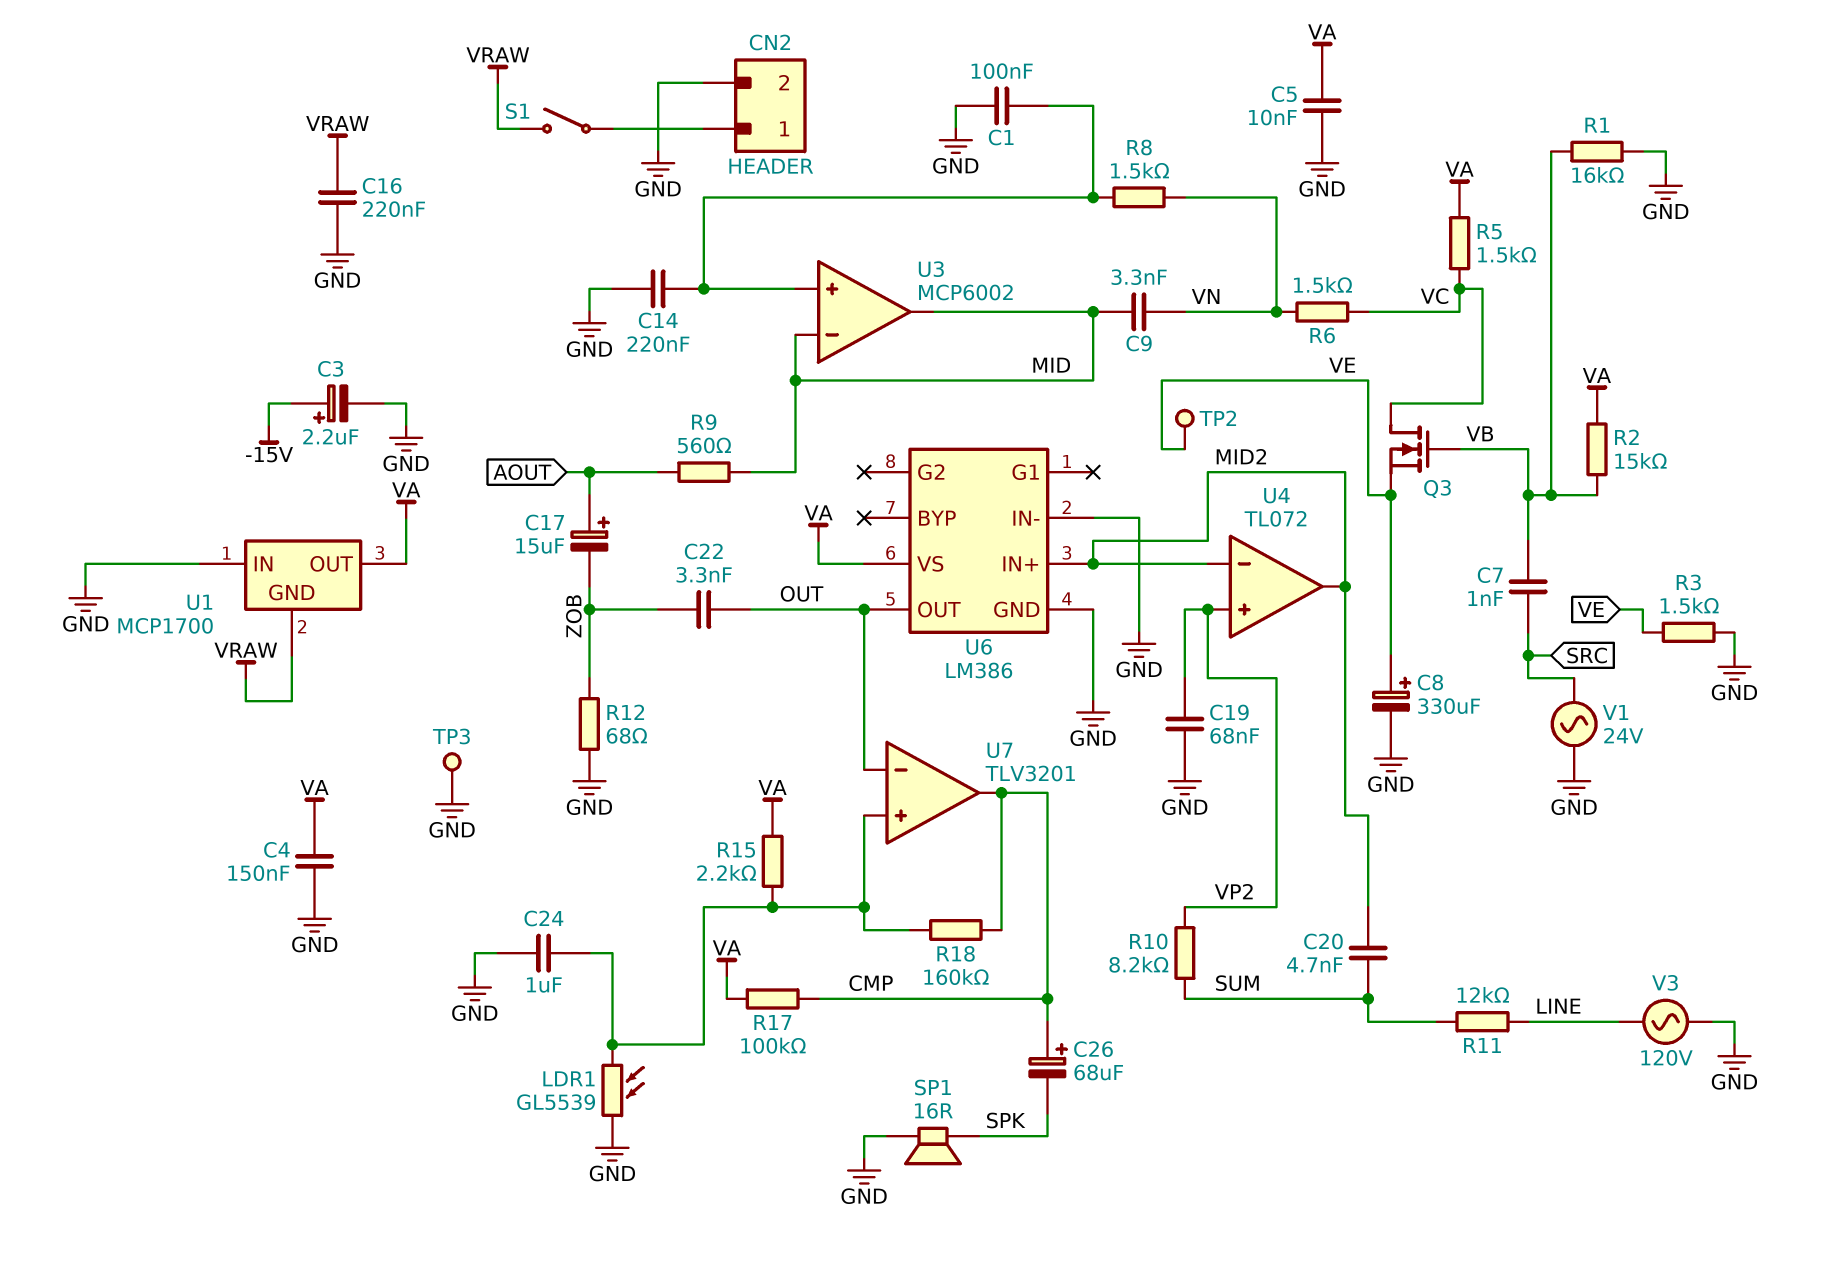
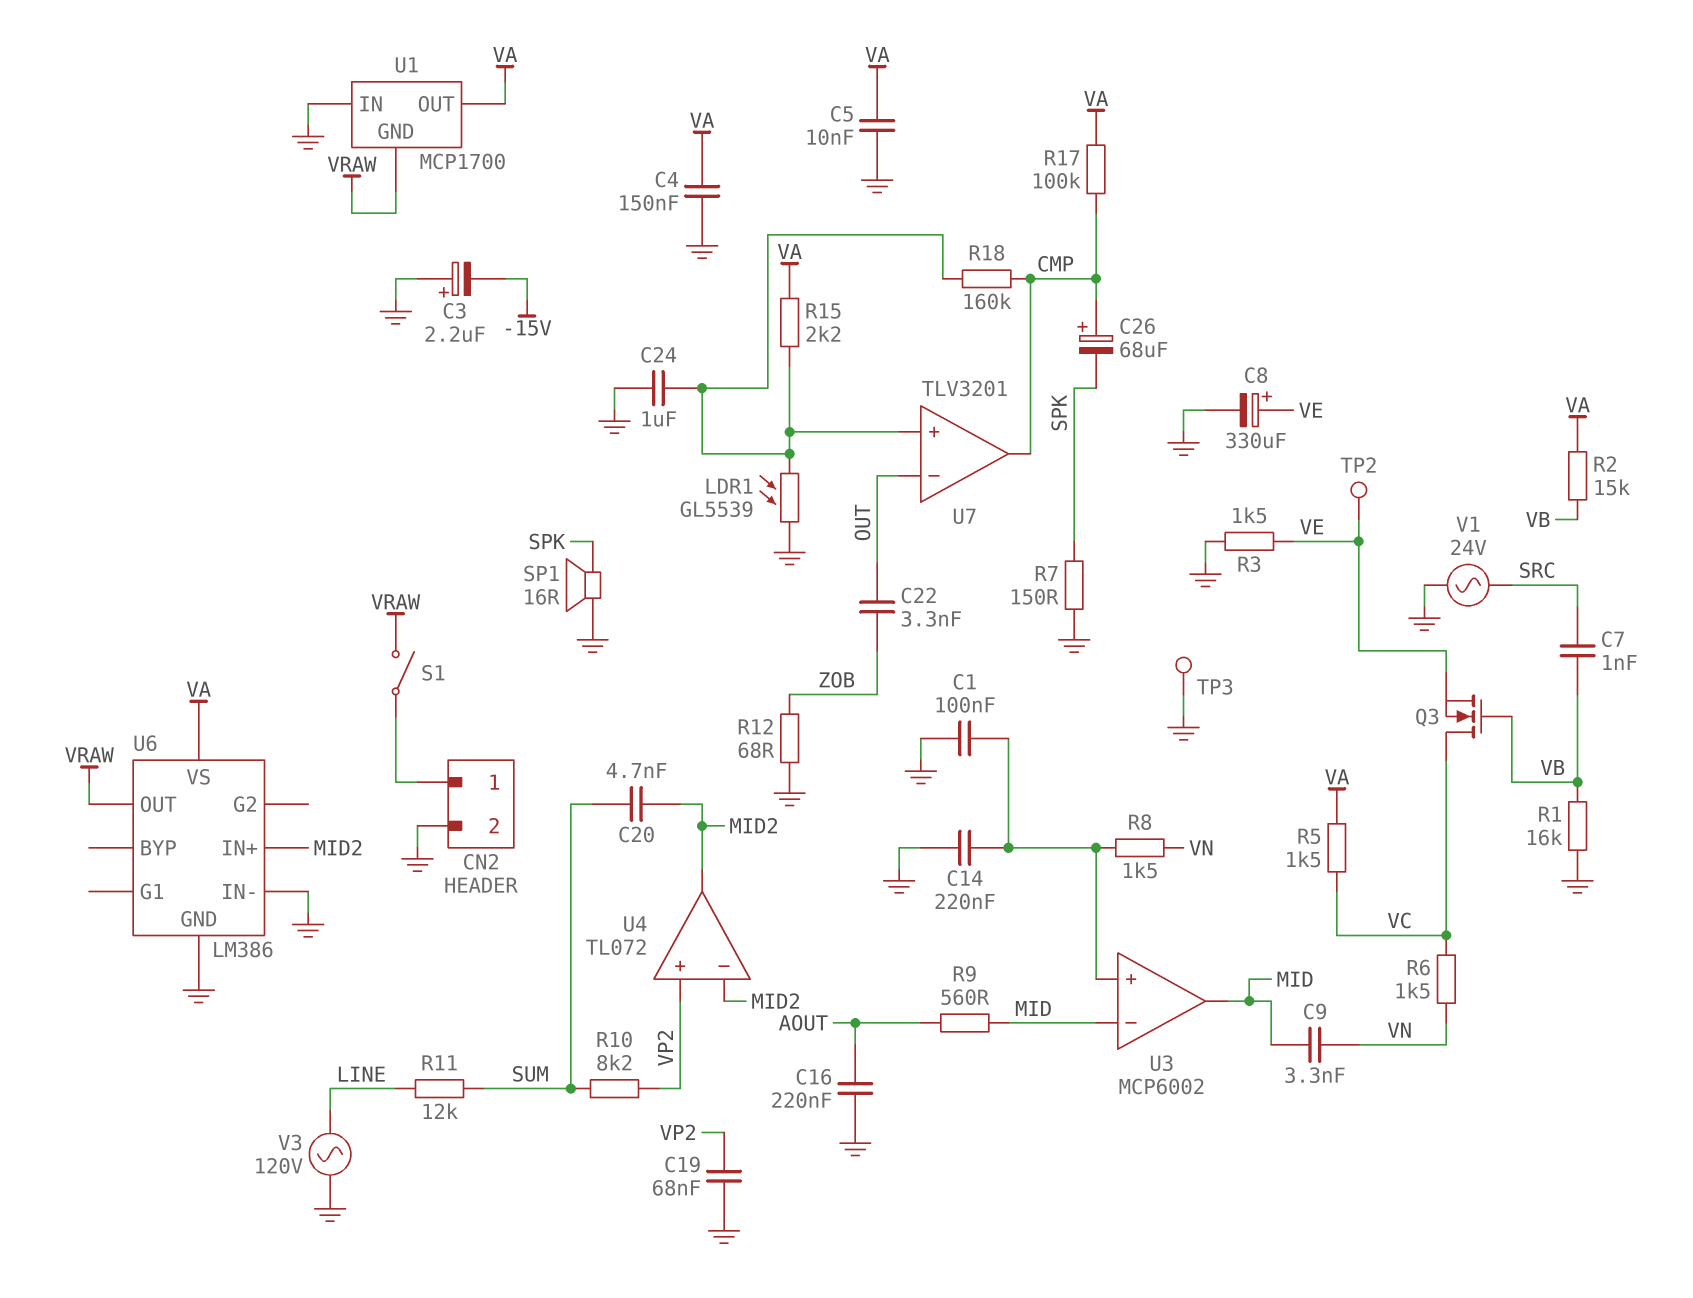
C3: 2.2uF (plus -15V, minus GND) -> 2.2uF (plus GND, minus -15V)
C16: 220nF (GND, VRAW) -> 220nF (AOUT, GND)
C17: 15uF (plus AOUT, minus ZOB) -> none
R7: none -> 150 (GND, SPK)
U6 pin OUT: OUT -> VRAW

